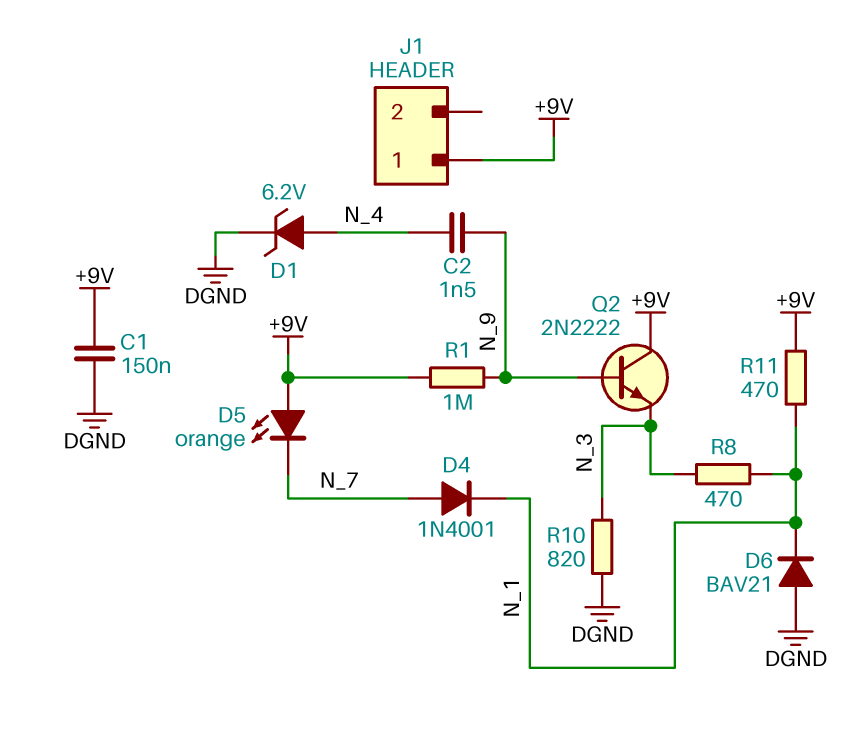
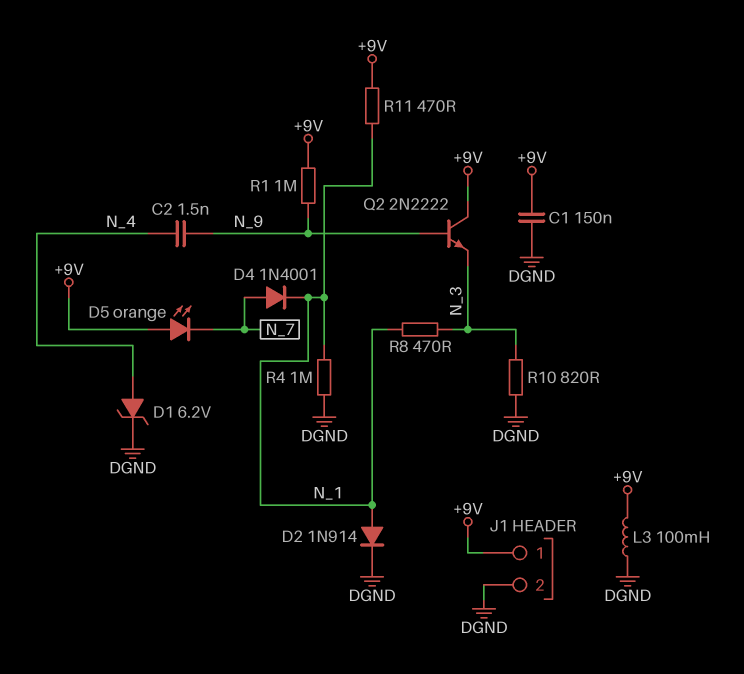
D2: none -> diode 1N914 (A N_1, K DGND)
D6: diode BAV21 (A DGND, K N_1) -> none
J1 pin 2: none -> DGND
L3: none -> 100mH (+9V, DGND)
R4: none -> 1M (DGND, N_1)

